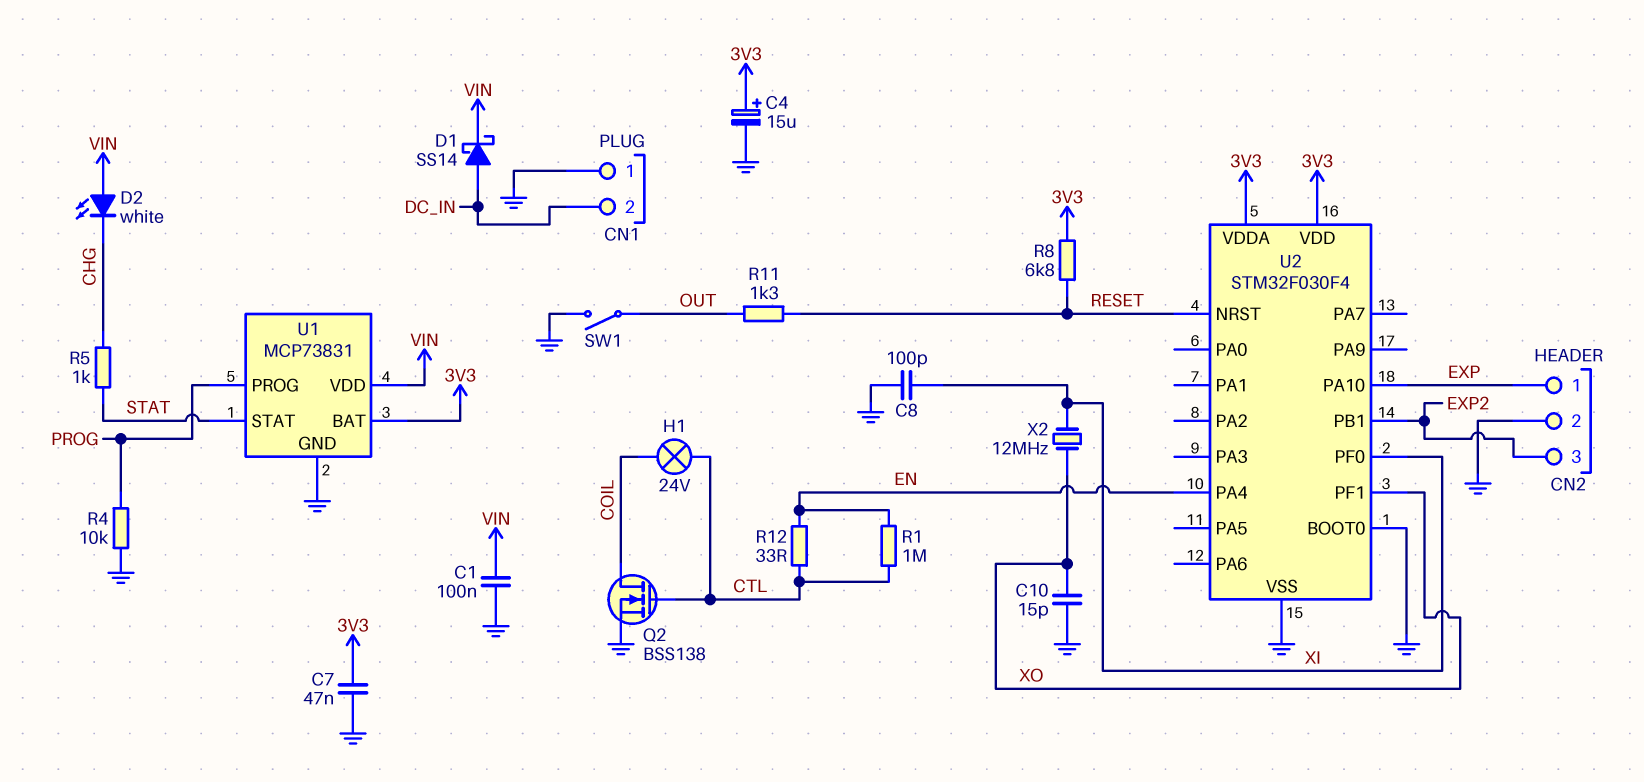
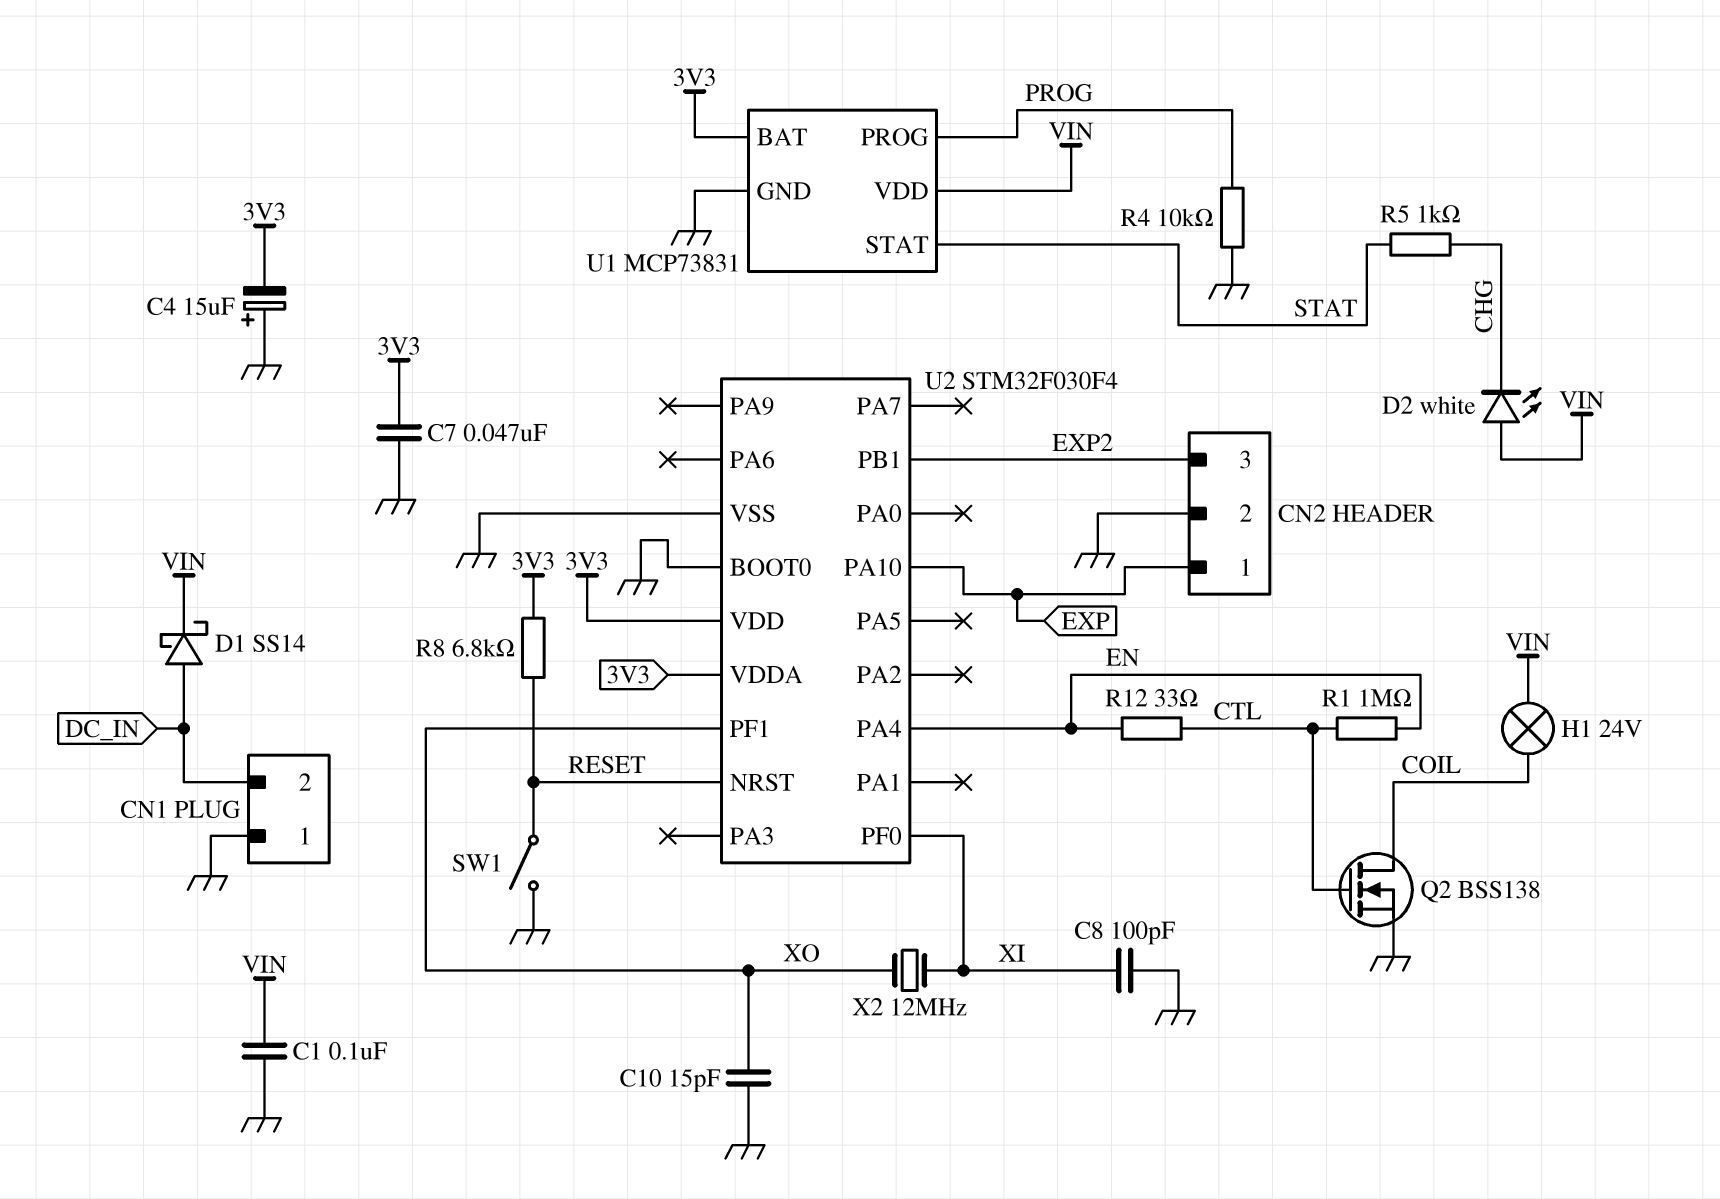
C4: 15uF (plus 3V3, minus GND) -> 15uF (plus GND, minus 3V3)
H1: lamp 24V (COIL, CTL) -> lamp 24V (COIL, VIN)
R11: 1.3k (OUT, RESET) -> none
SW1: switch (GND, OUT) -> switch (GND, RESET)

